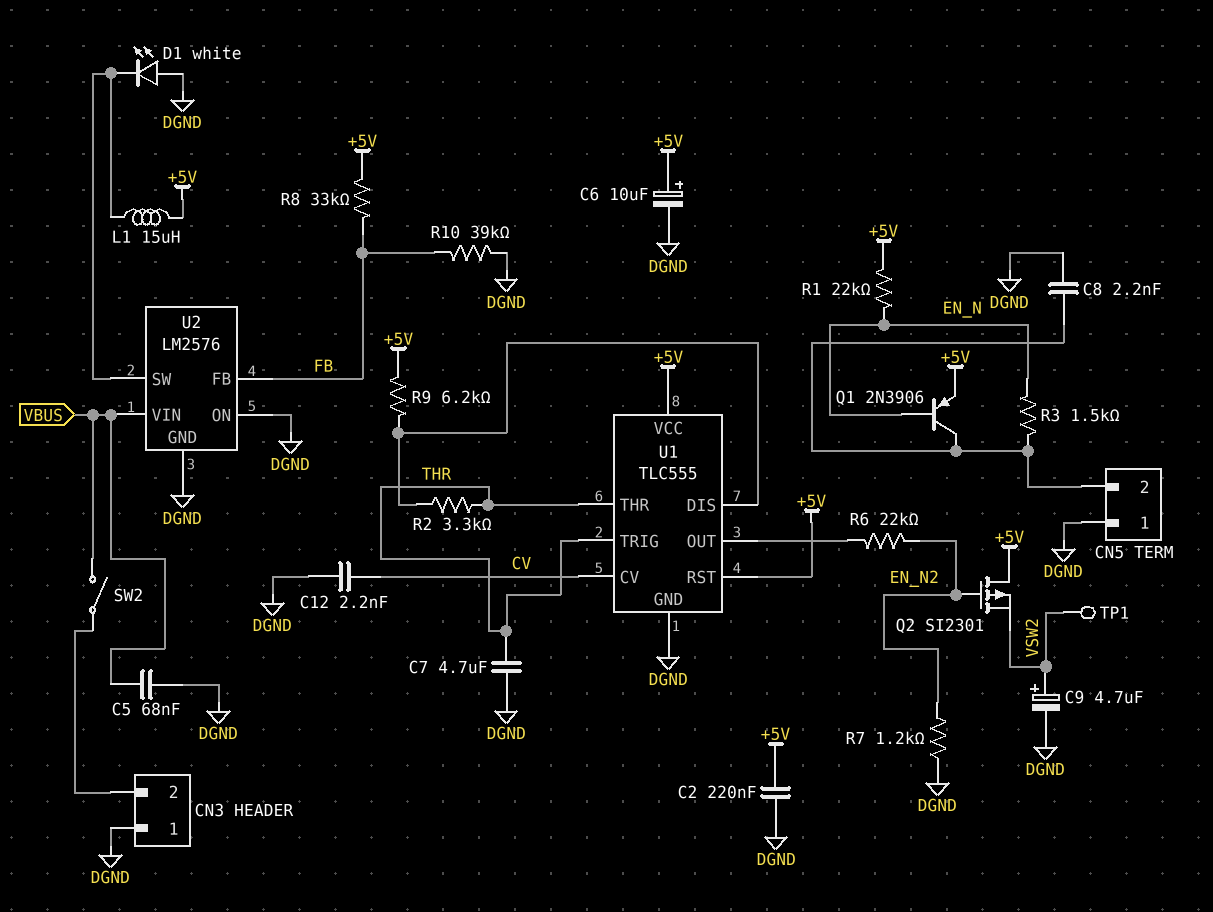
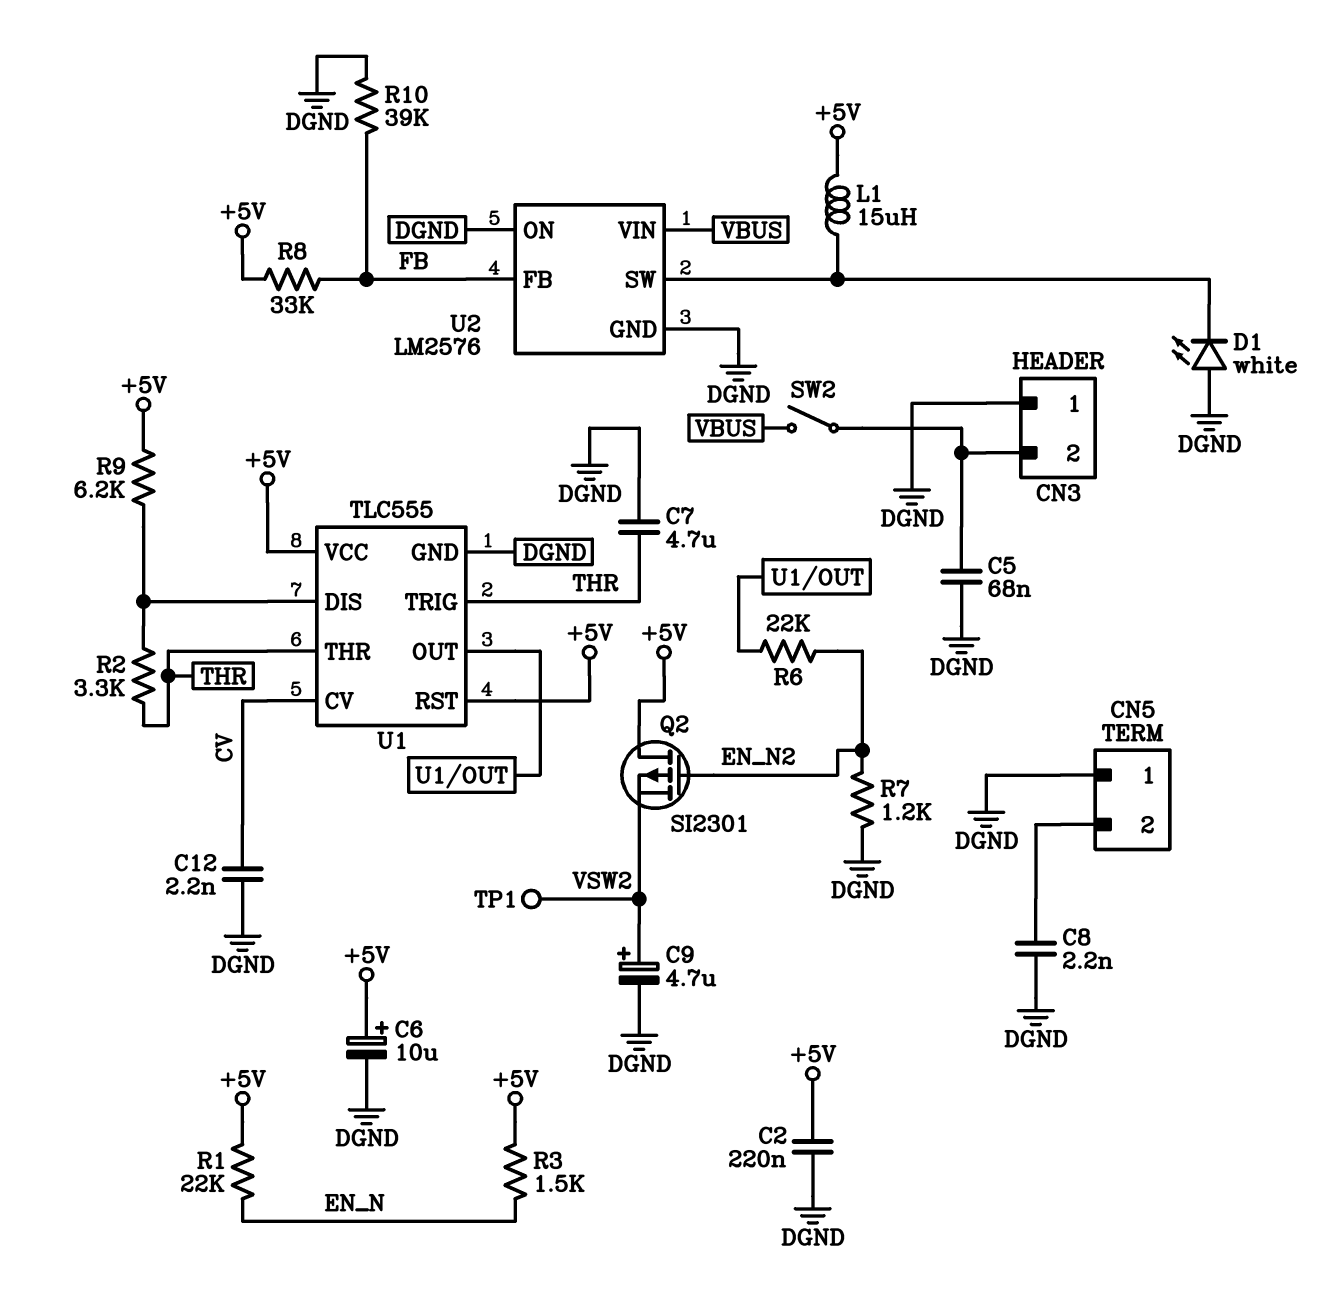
C5: 68nF (DGND, VBUS) -> 68nF (CN3/2, DGND)
Q1: PNP 2N3906 (B EN_N, C CN5/2, E +5V) -> none
R3: 1.5k (CN5/2, EN_N) -> 1.5k (+5V, EN_N)

